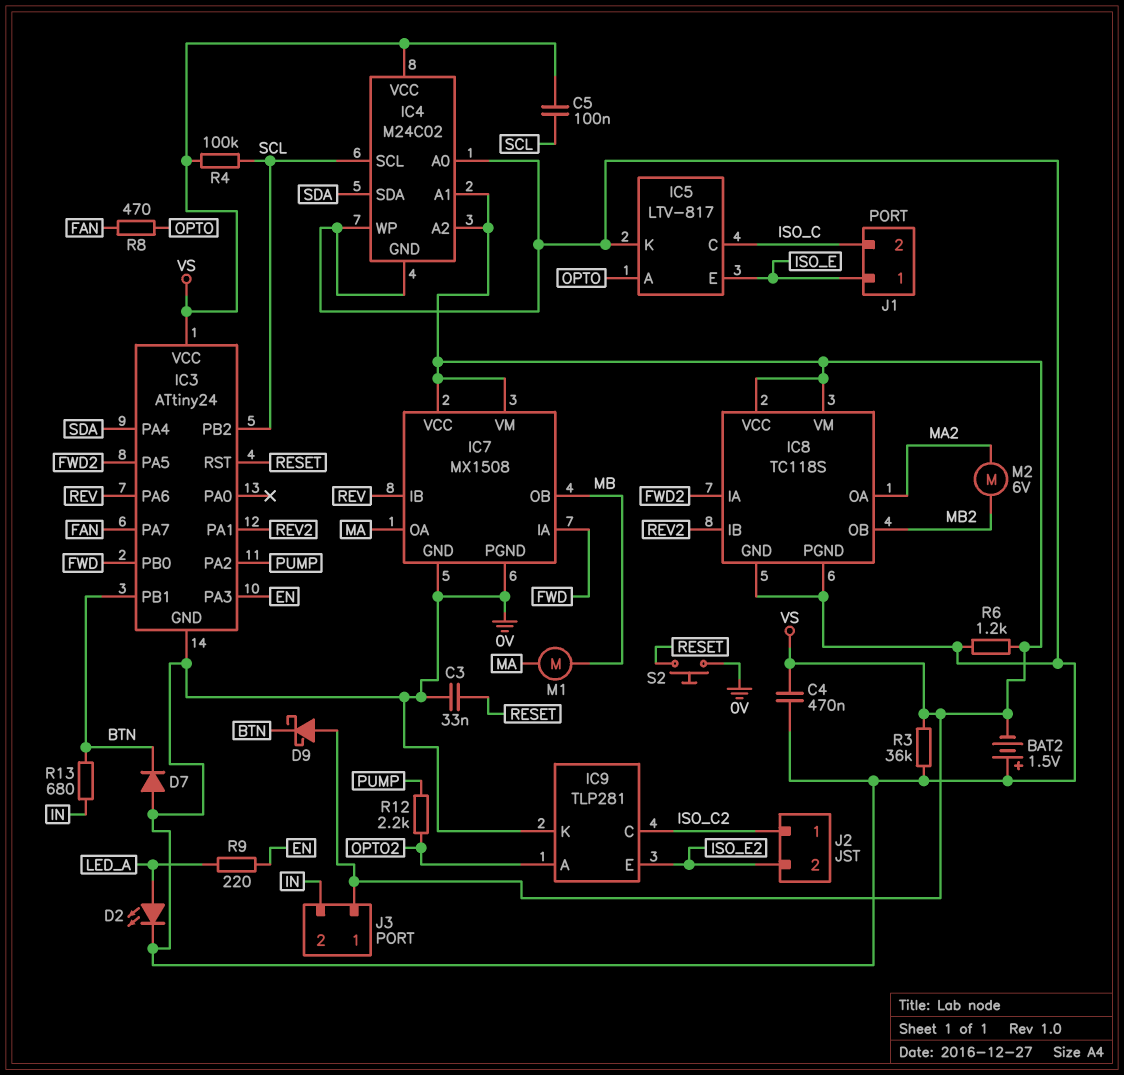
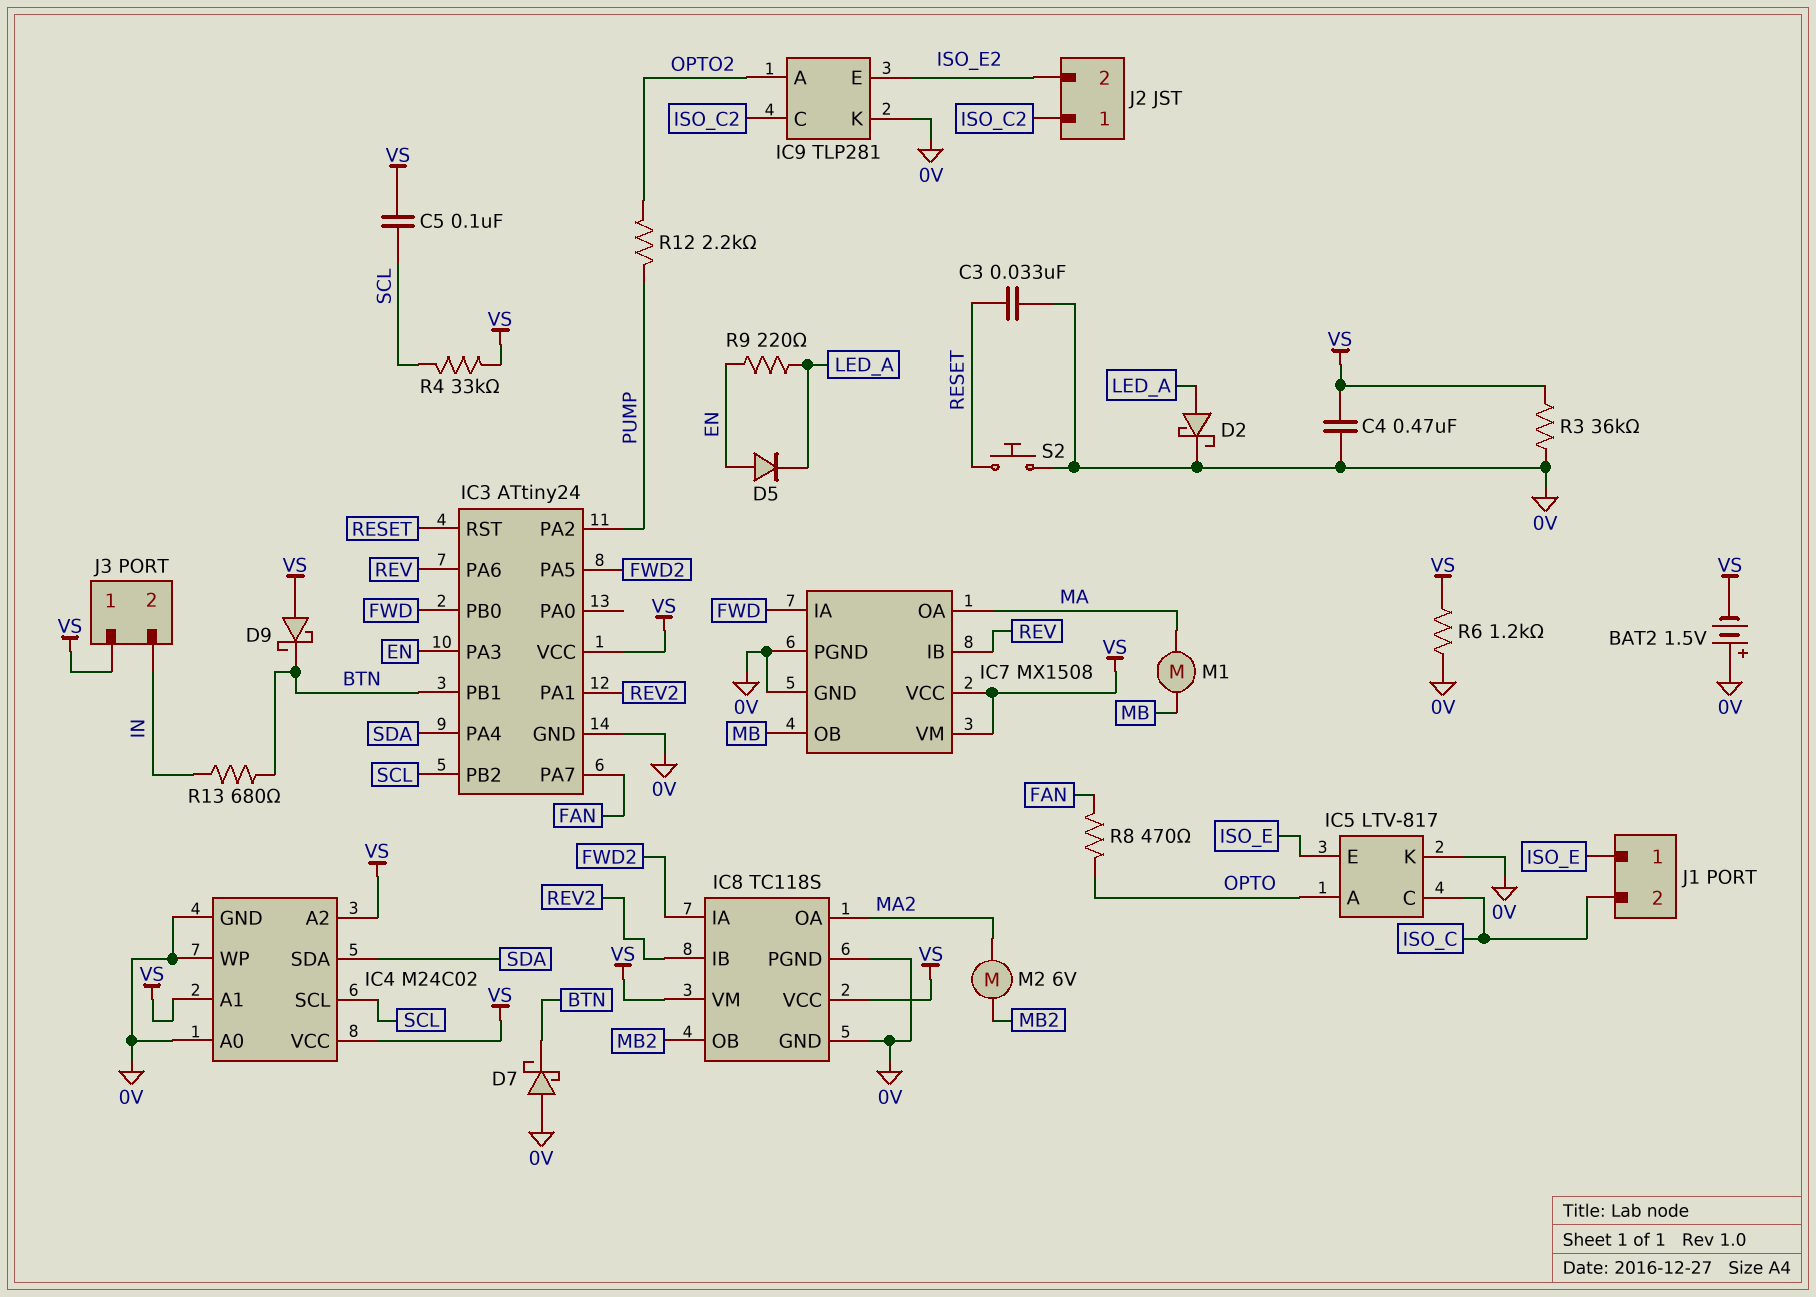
D2: LED (A LED_A, K 0V) -> schottky (A LED_A, K 0V)
D5: none -> diode (A EN, K LED_A)
D7: diode (A 0V, K BTN) -> schottky (A 0V, K BTN)
R4: 100k (SCL, VS) -> 33k (SCL, VS)

